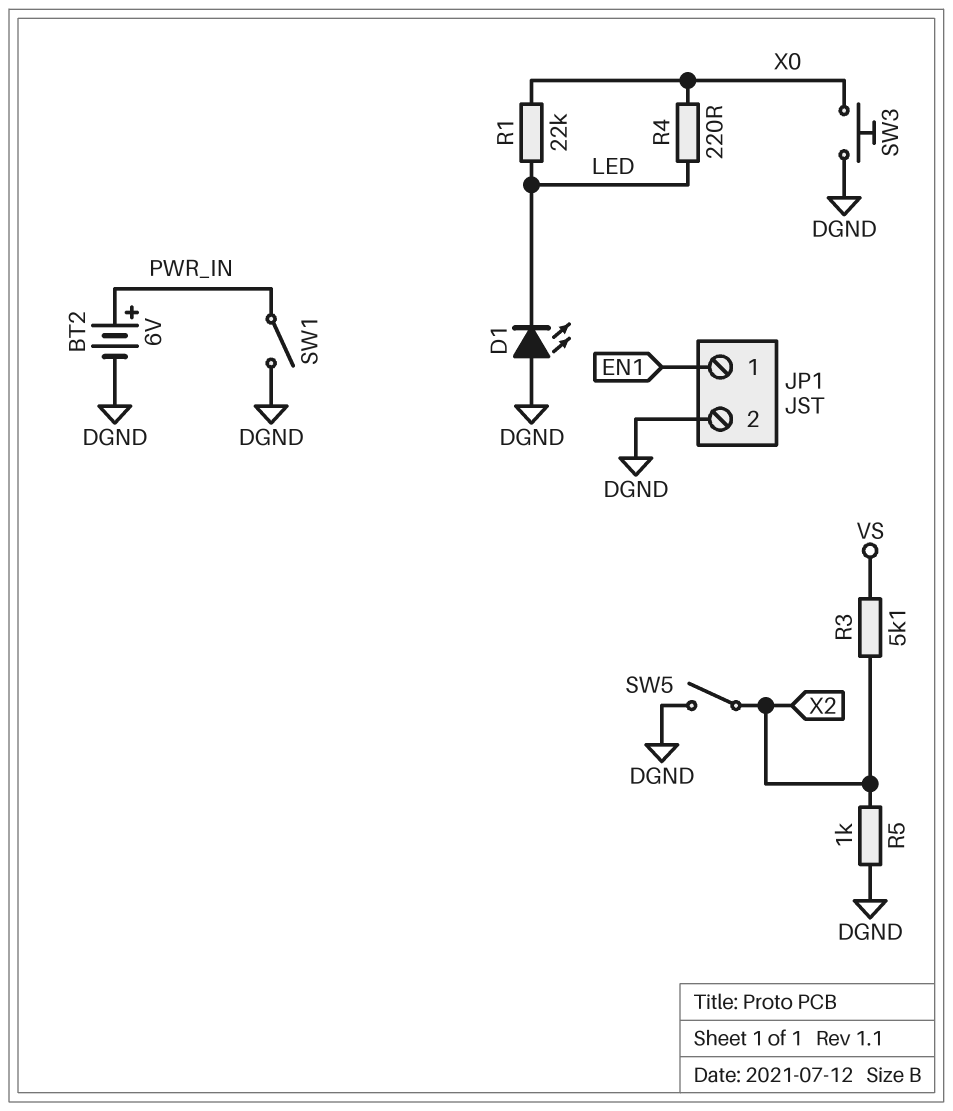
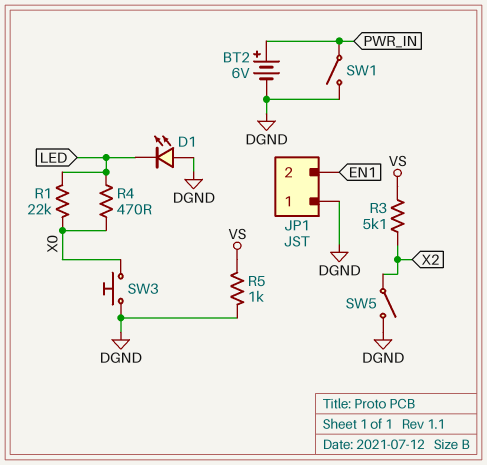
JP1 pin 1: EN1 -> DGND
JP1 pin 2: DGND -> EN1
R4: 220 (LED, X0) -> 470 (LED, X0)
R5: 1k (DGND, X2) -> 1k (DGND, VS)

